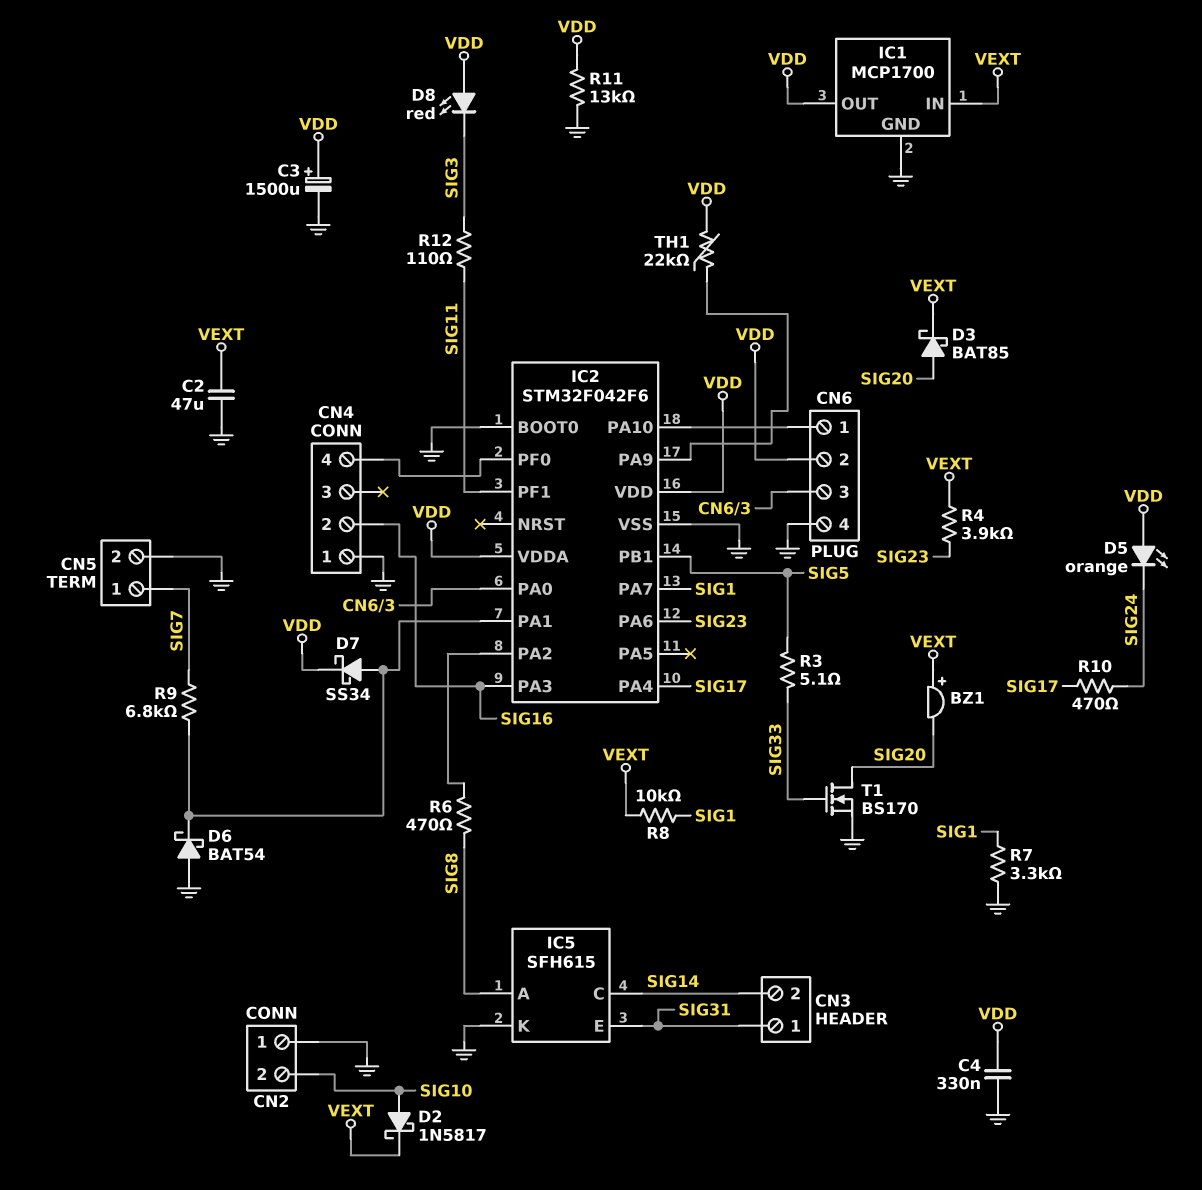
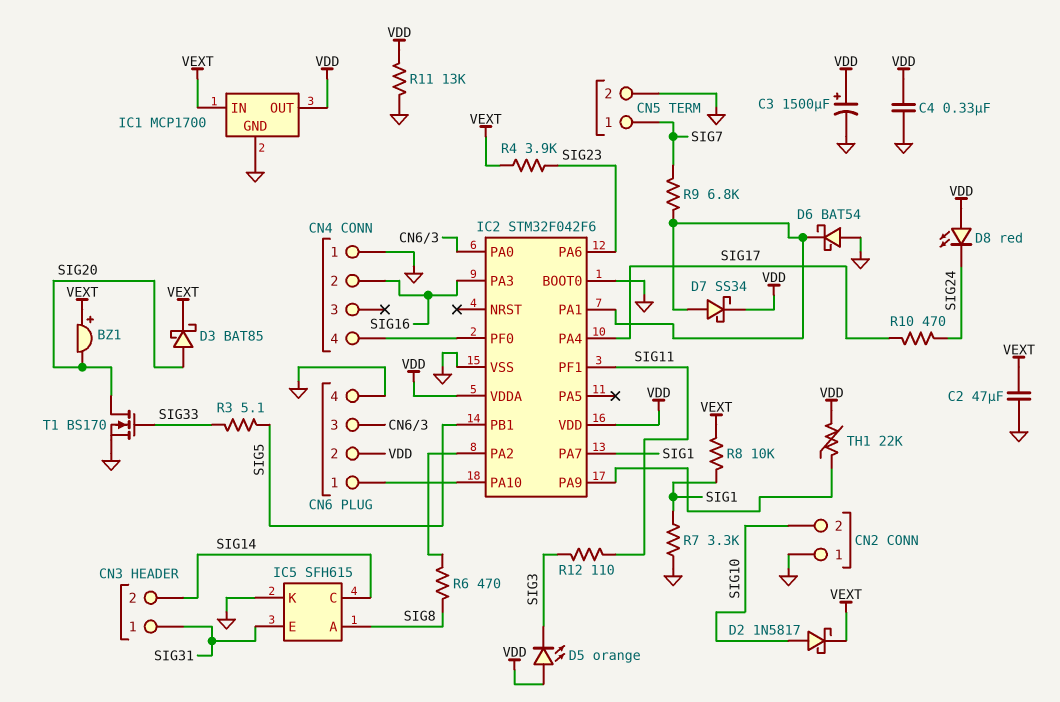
D5: LED orange (A VDD, K SIG24) -> LED orange (A VDD, K SIG3)
D8: LED red (A VDD, K SIG3) -> LED red (A VDD, K SIG24)

